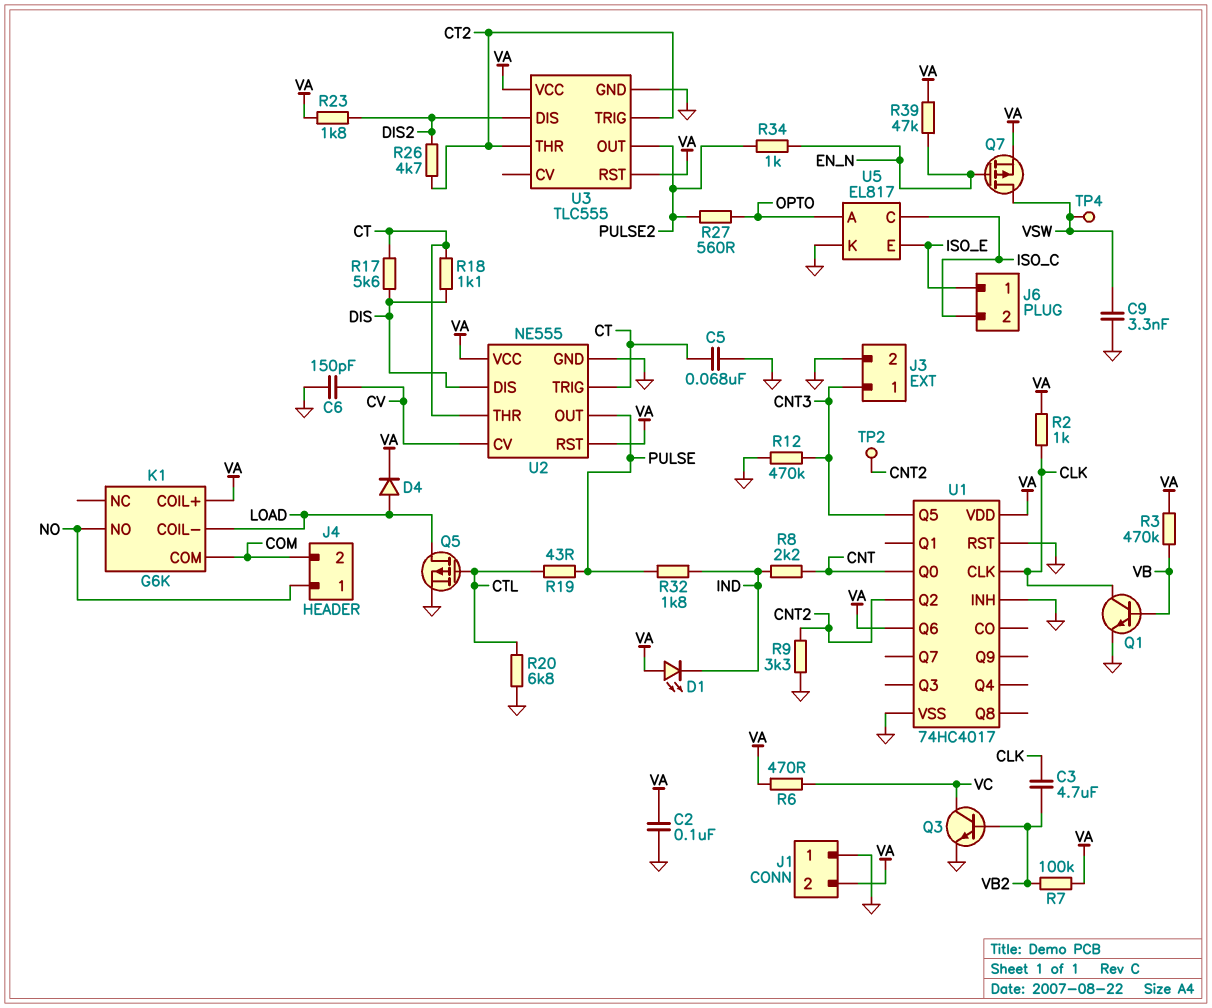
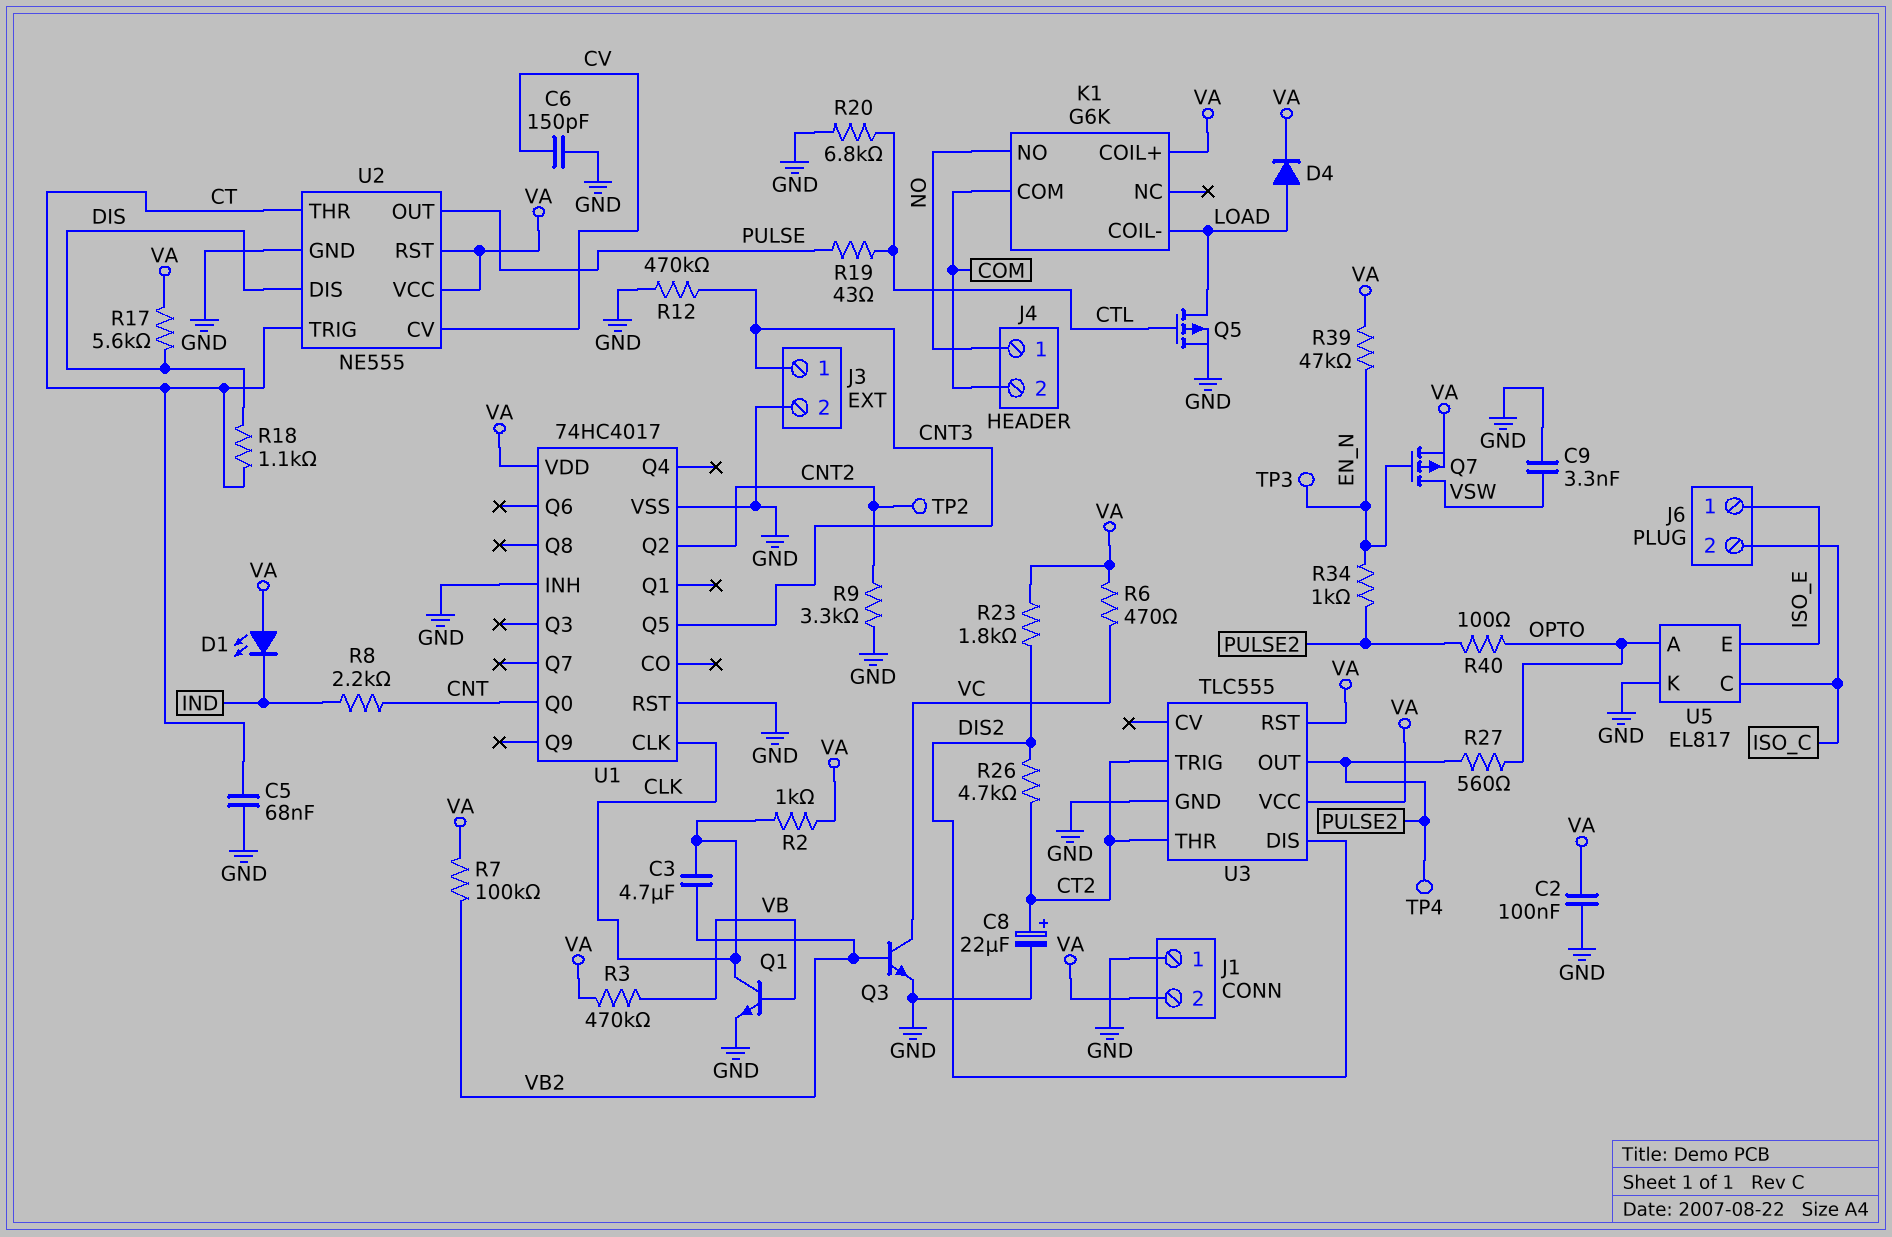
C8: none -> 22uF (plus CT2, minus GND)
R17: 5.6k (CT, DIS) -> 5.6k (DIS, VA)
R32: 1.8k (IND, PULSE) -> none
R40: none -> 100 (OPTO, PULSE2)
TP3: none -> test point (EN_N)
TP4: test point (VSW) -> test point (PULSE2)
U1 pin Q6: VA -> none

